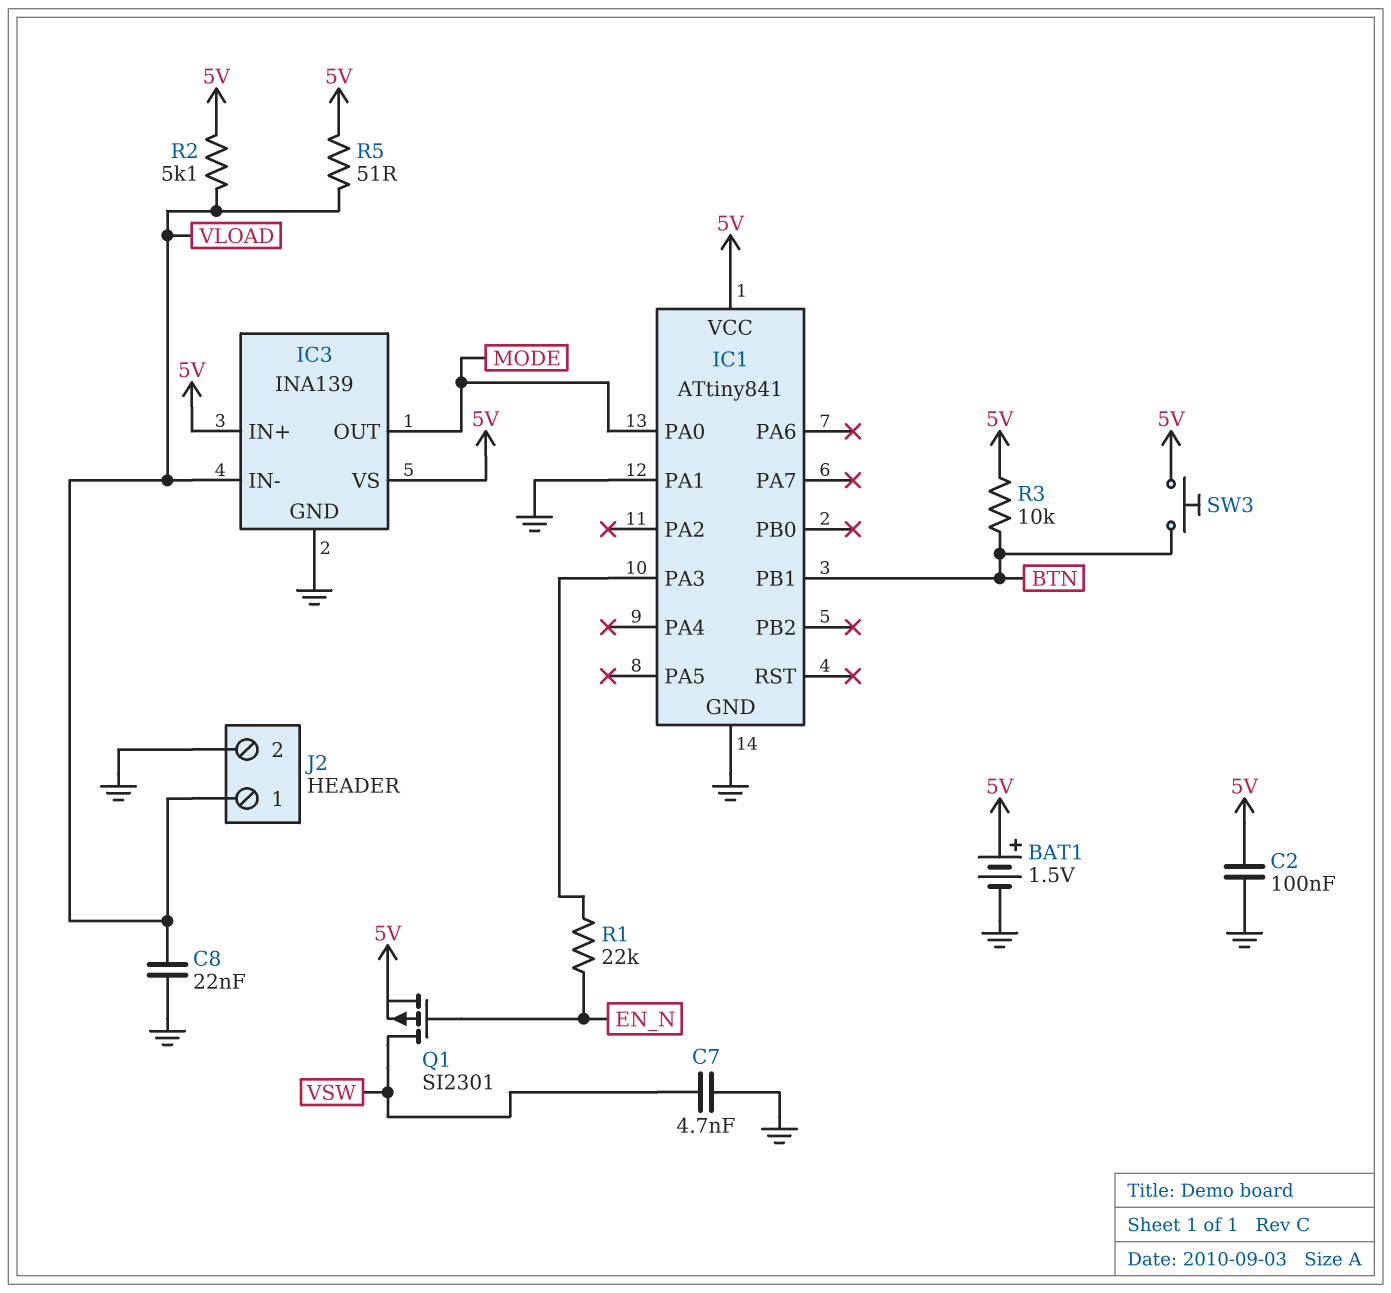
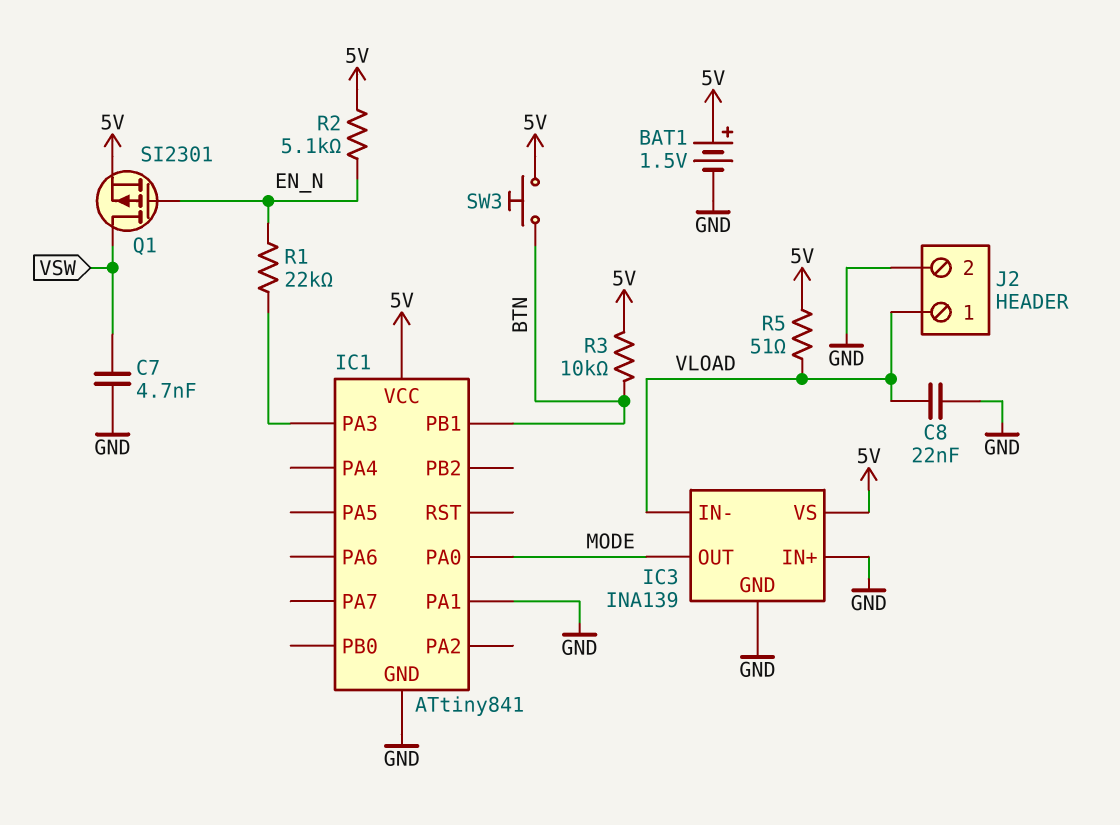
C2: 100nF (5V, GND) -> none
IC3 pin IN+: 5V -> GND
R2: 5.1k (5V, VLOAD) -> 5.1k (5V, EN_N)

